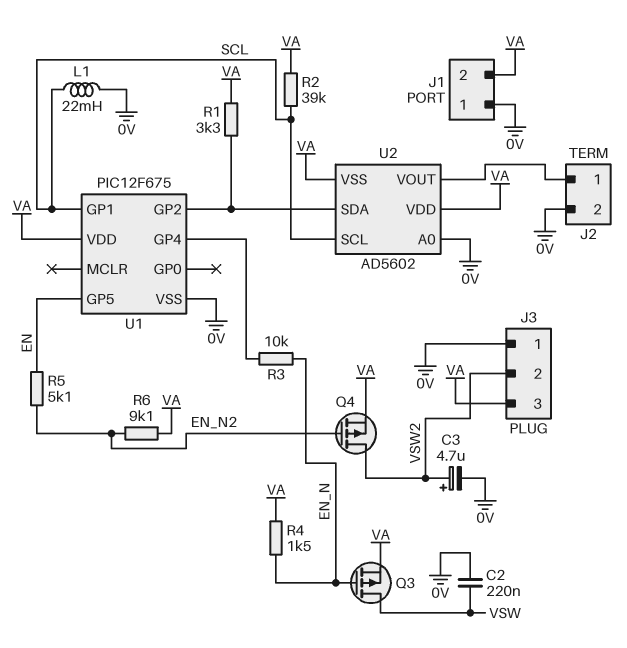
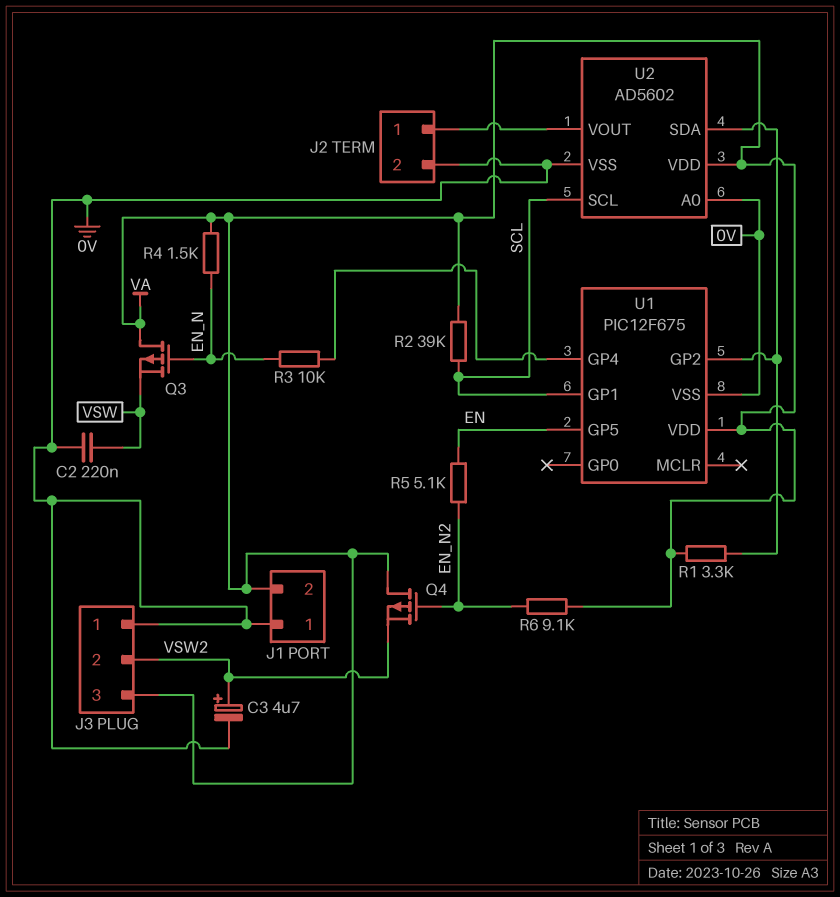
L1: 22mH (0V, SCL) -> none
Q3: PMOS (G EN_N, D VSW, S VA) -> PMOS (G EN_N, D VA, S VSW)
Q4: PMOS (G EN_N2, D VSW2, S VA) -> PMOS (G EN_N2, D VA, S VSW2)
U2 pin VSS: VA -> 0V

